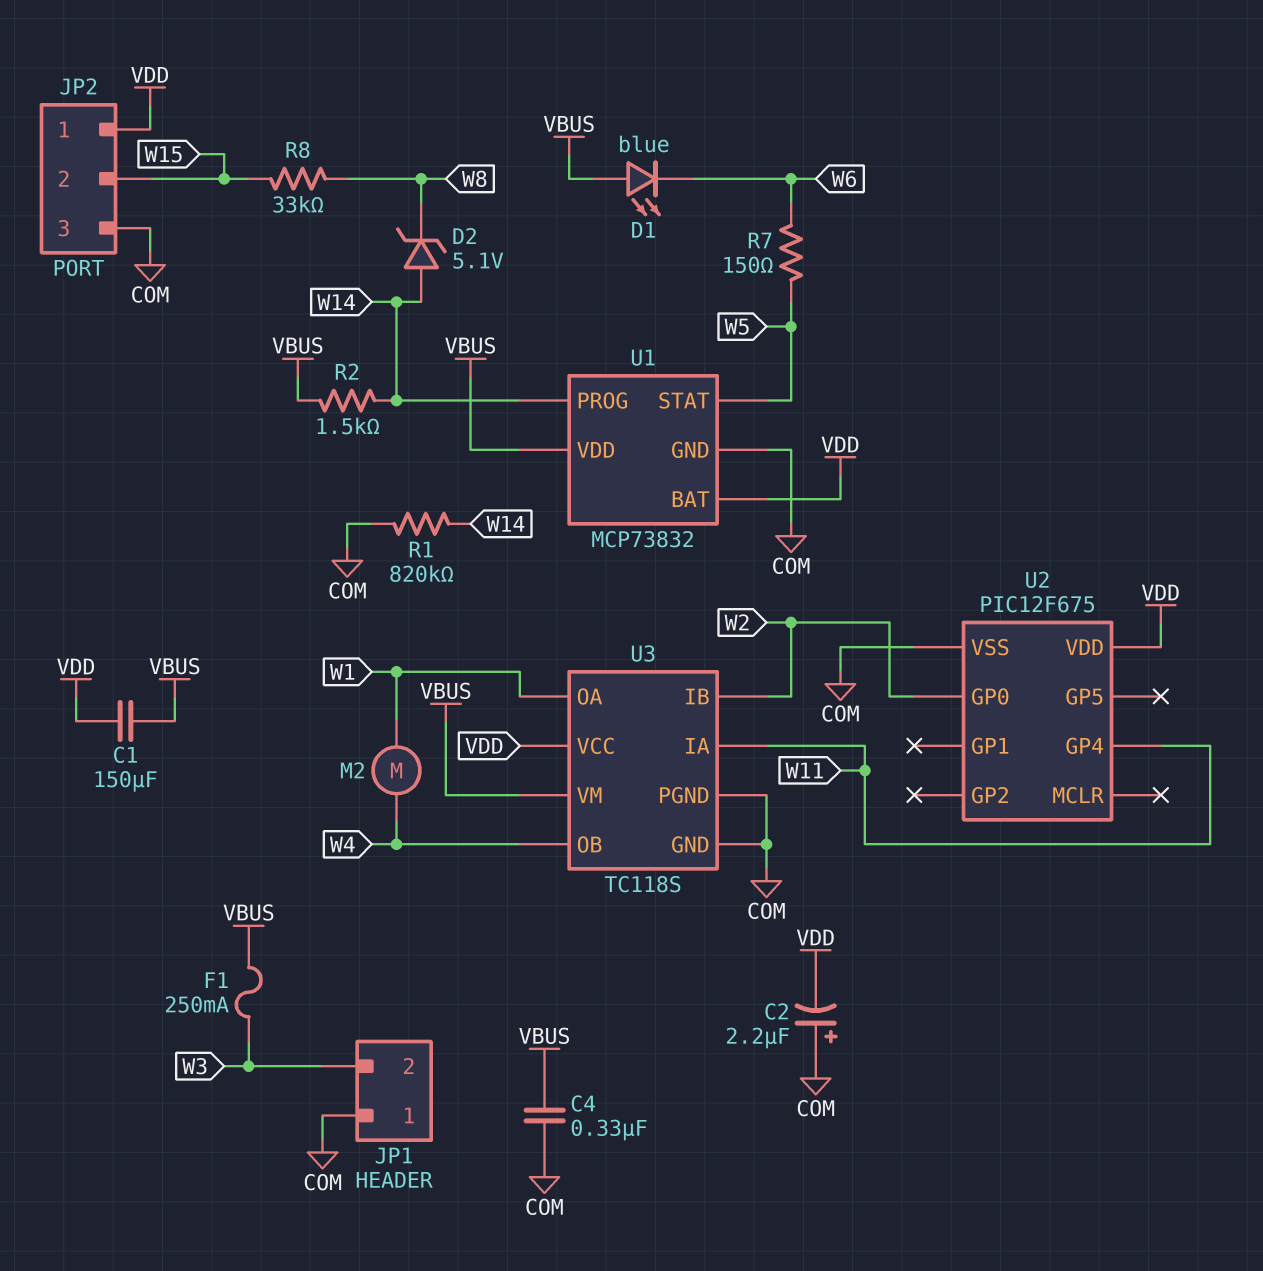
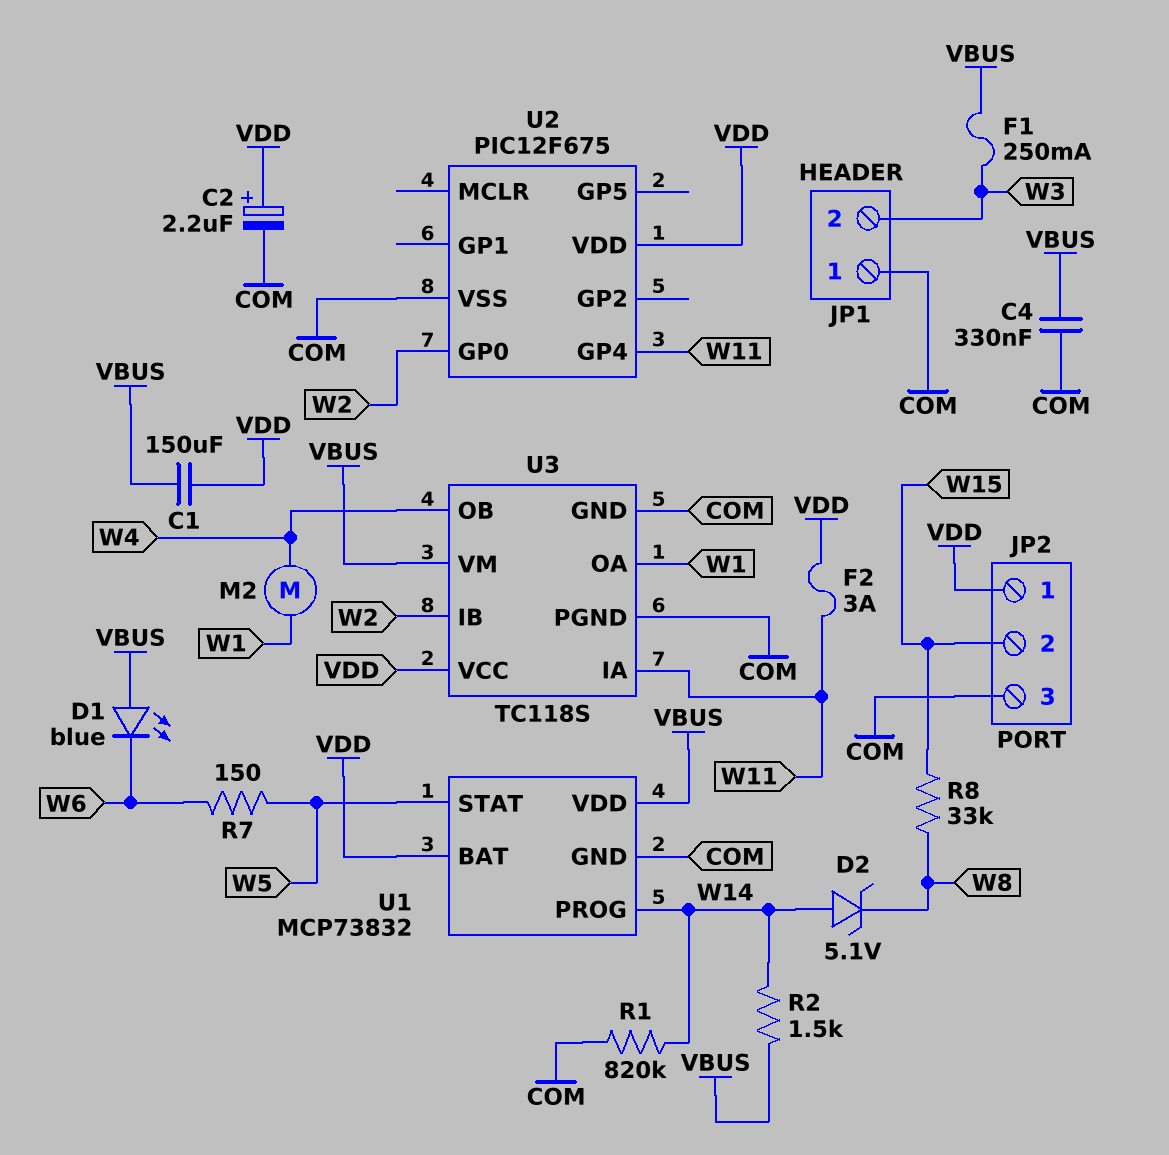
C2: 2.2uF (plus COM, minus VDD) -> 2.2uF (plus VDD, minus COM)
F2: none -> 3A (VDD, W11)

